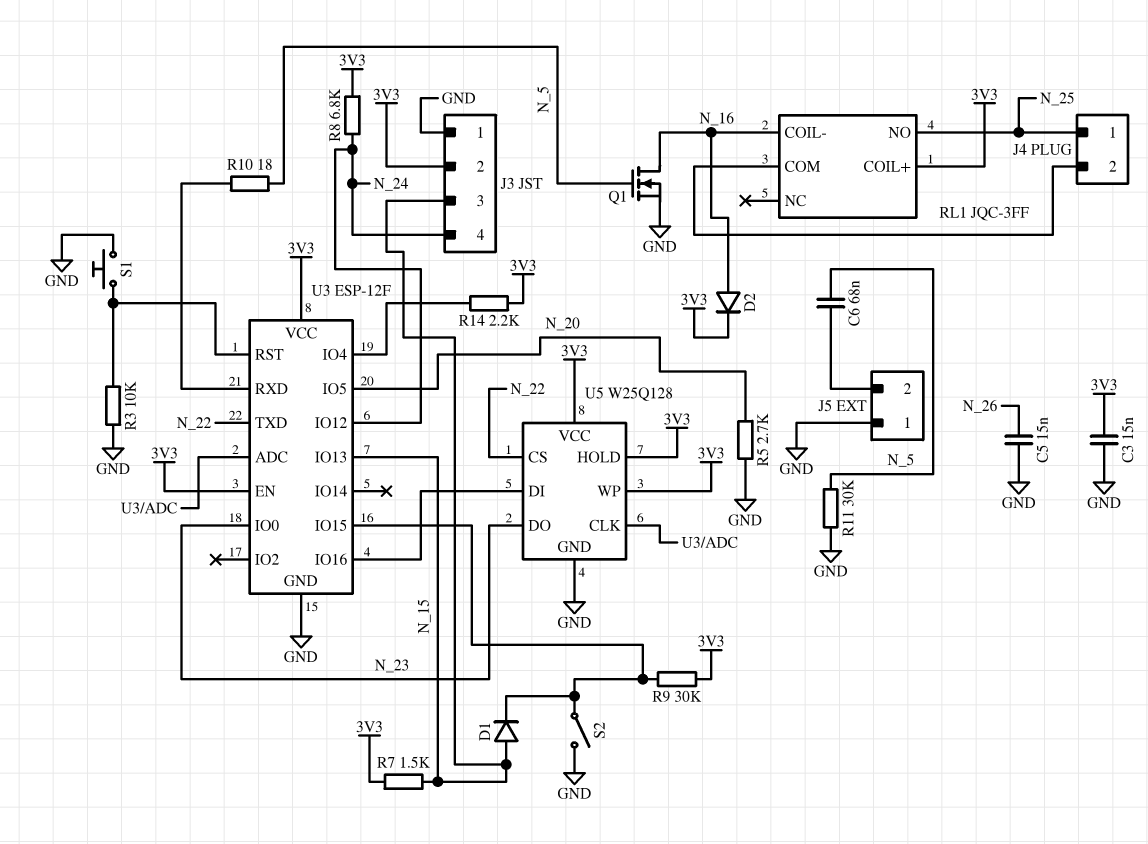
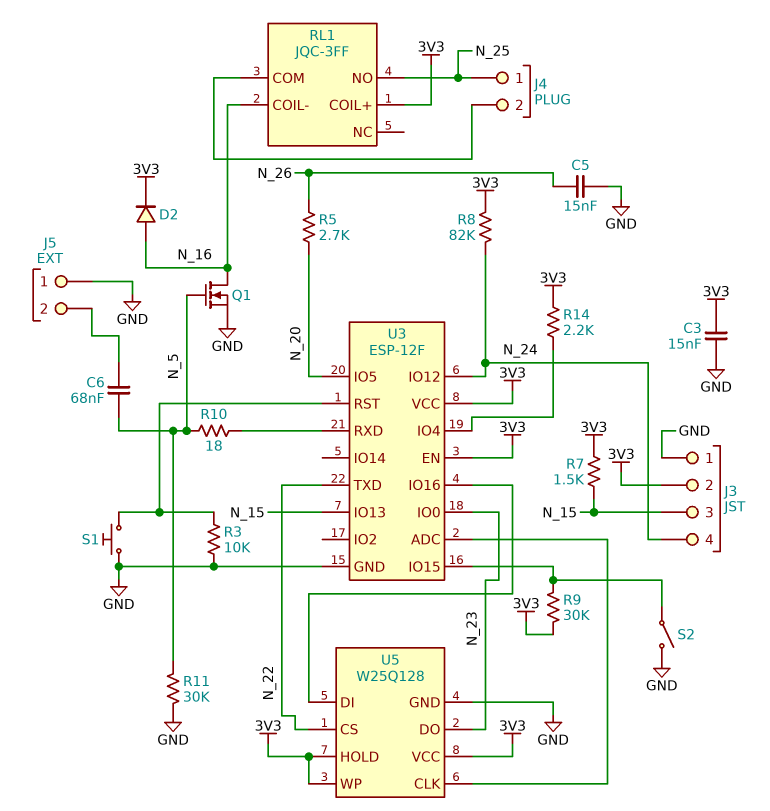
D1: diode (A N_15, K U3/IO15) -> none
R5: 2.7k (GND, N_20) -> 2.7k (N_20, N_26)
R8: 6.8k (3V3, N_24) -> 82k (3V3, N_24)

